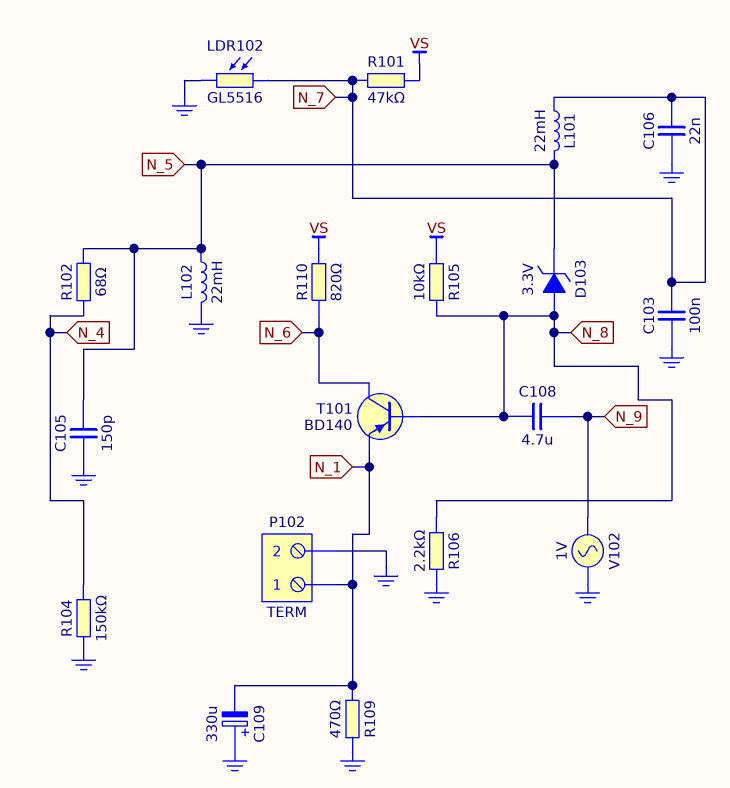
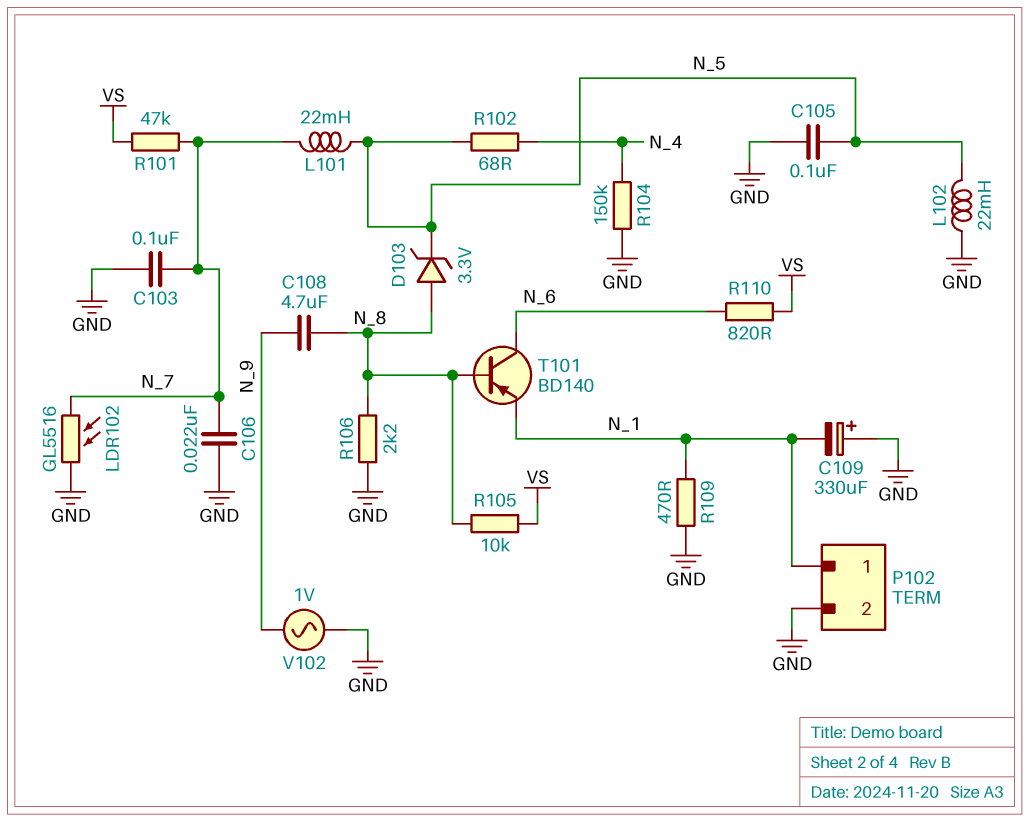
C105: 150pF (GND, N_5) -> 100nF (GND, N_5)

